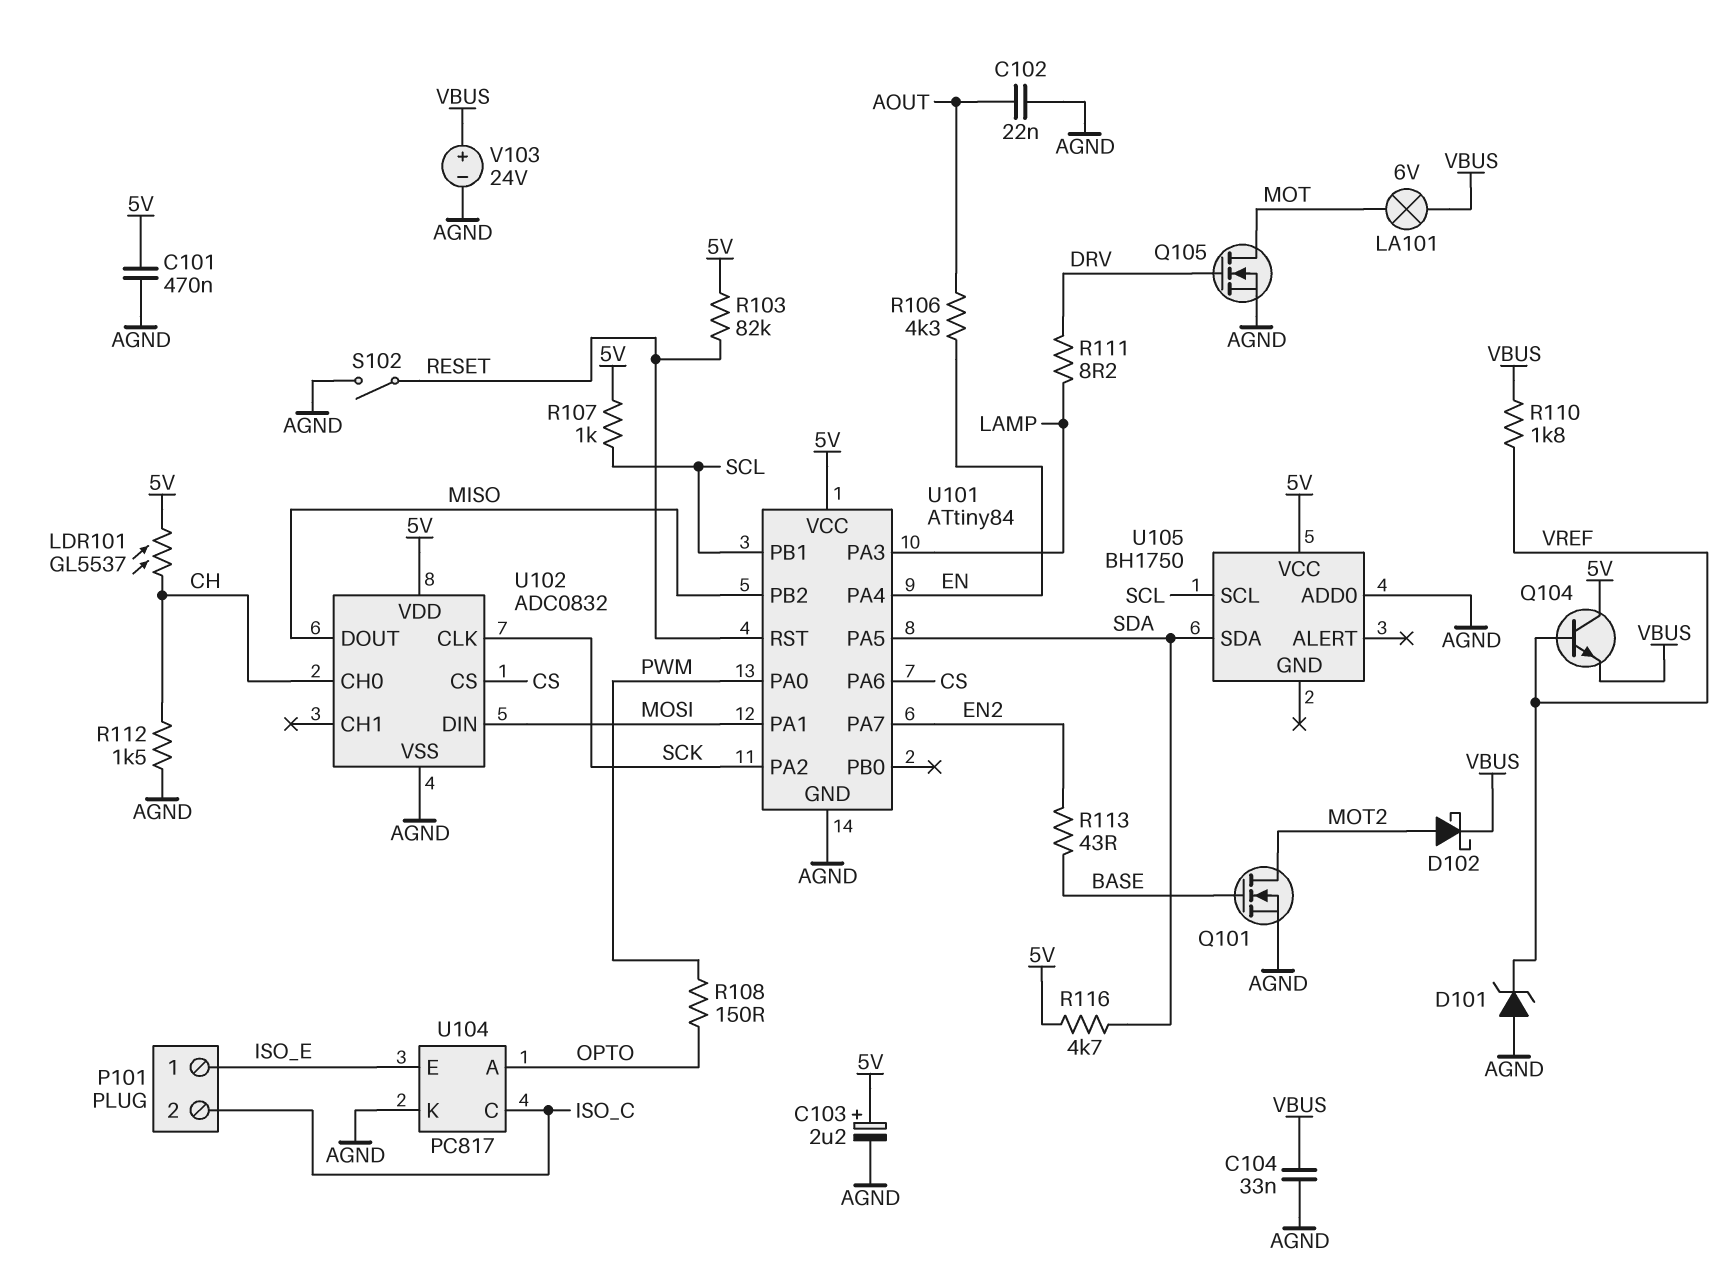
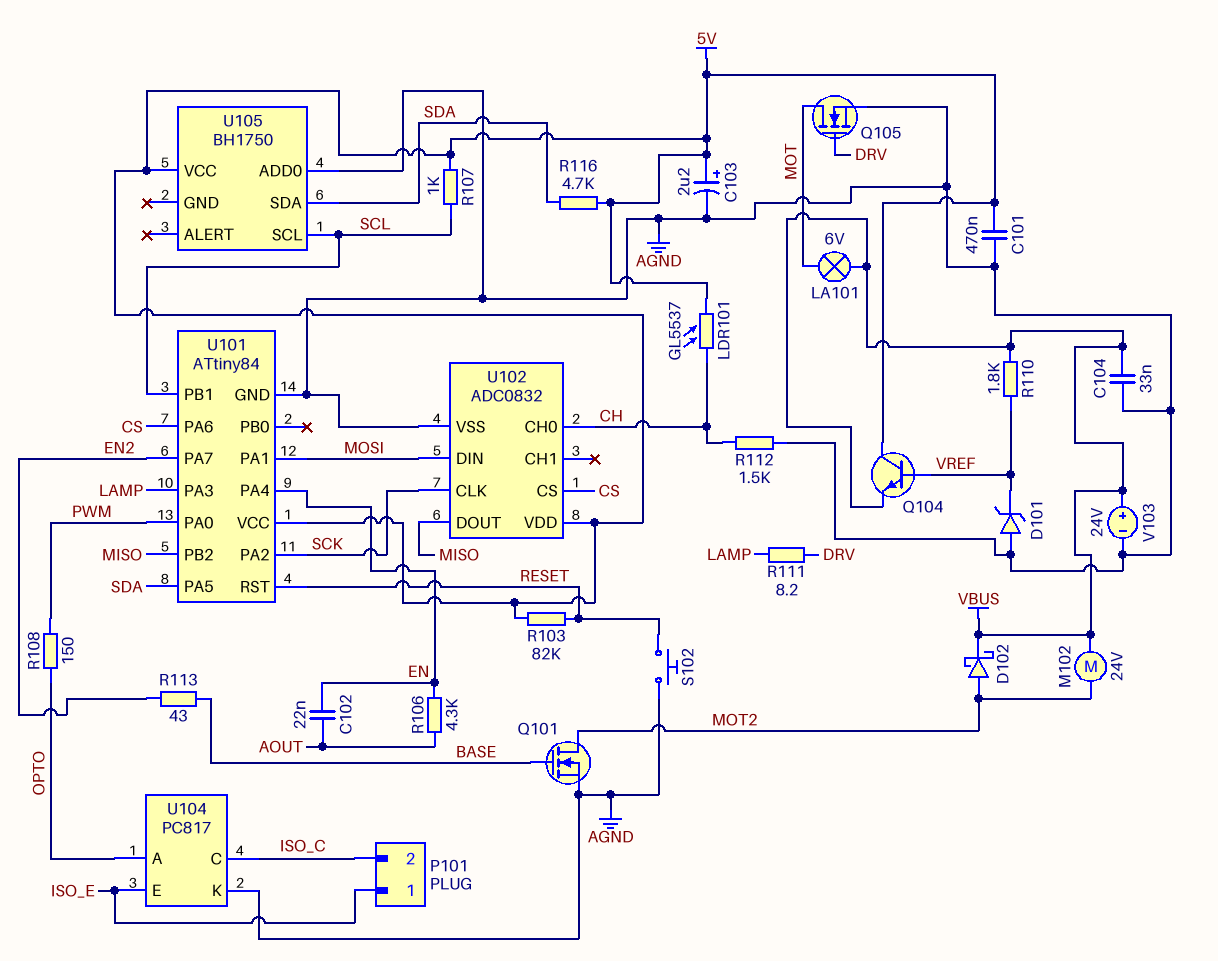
C102: 22nF (AGND, AOUT) -> 22nF (AOUT, EN)
M102: none -> motor 24V (MOT2, VBUS)
S102: switch (AGND, RESET) -> button (AGND, RESET)

